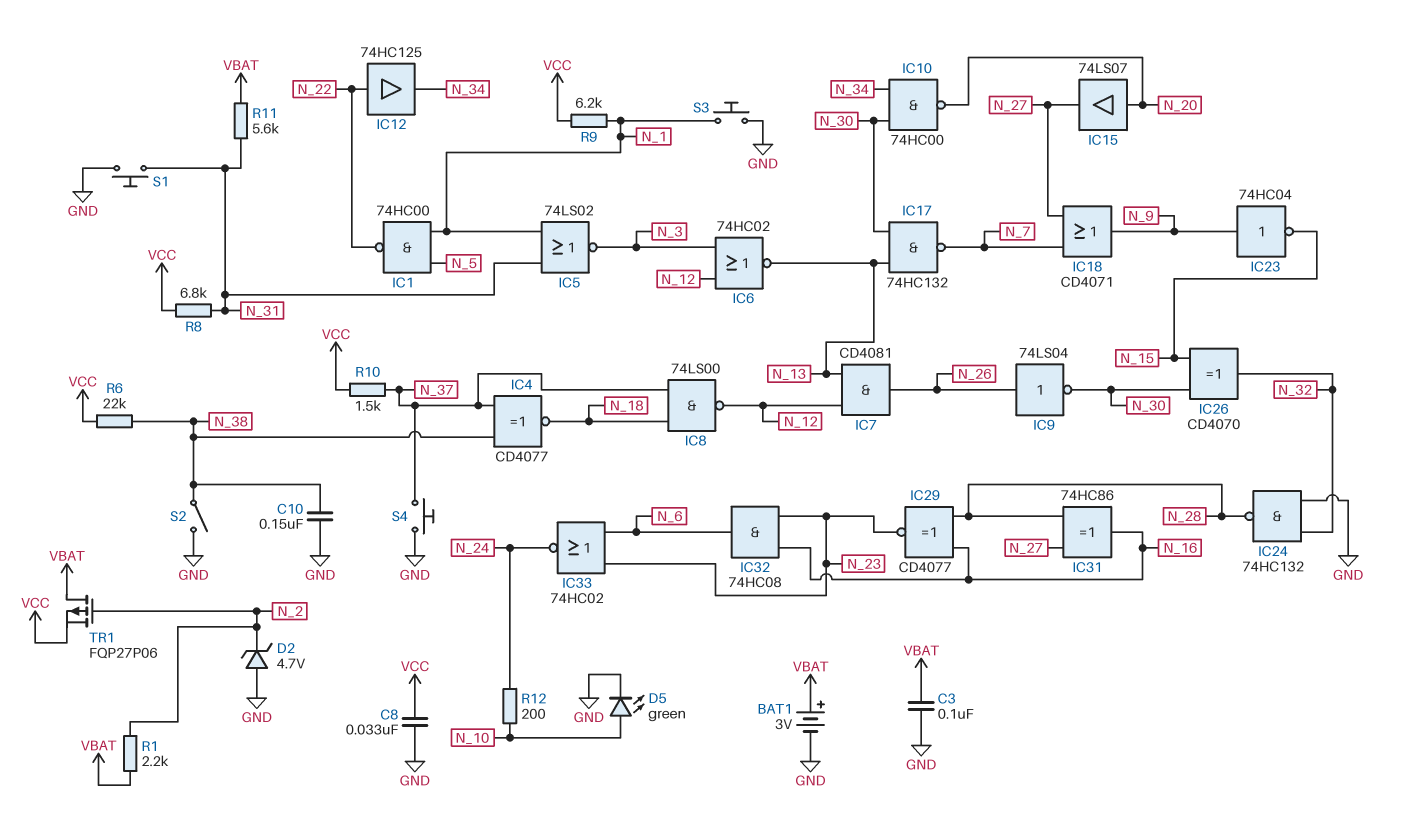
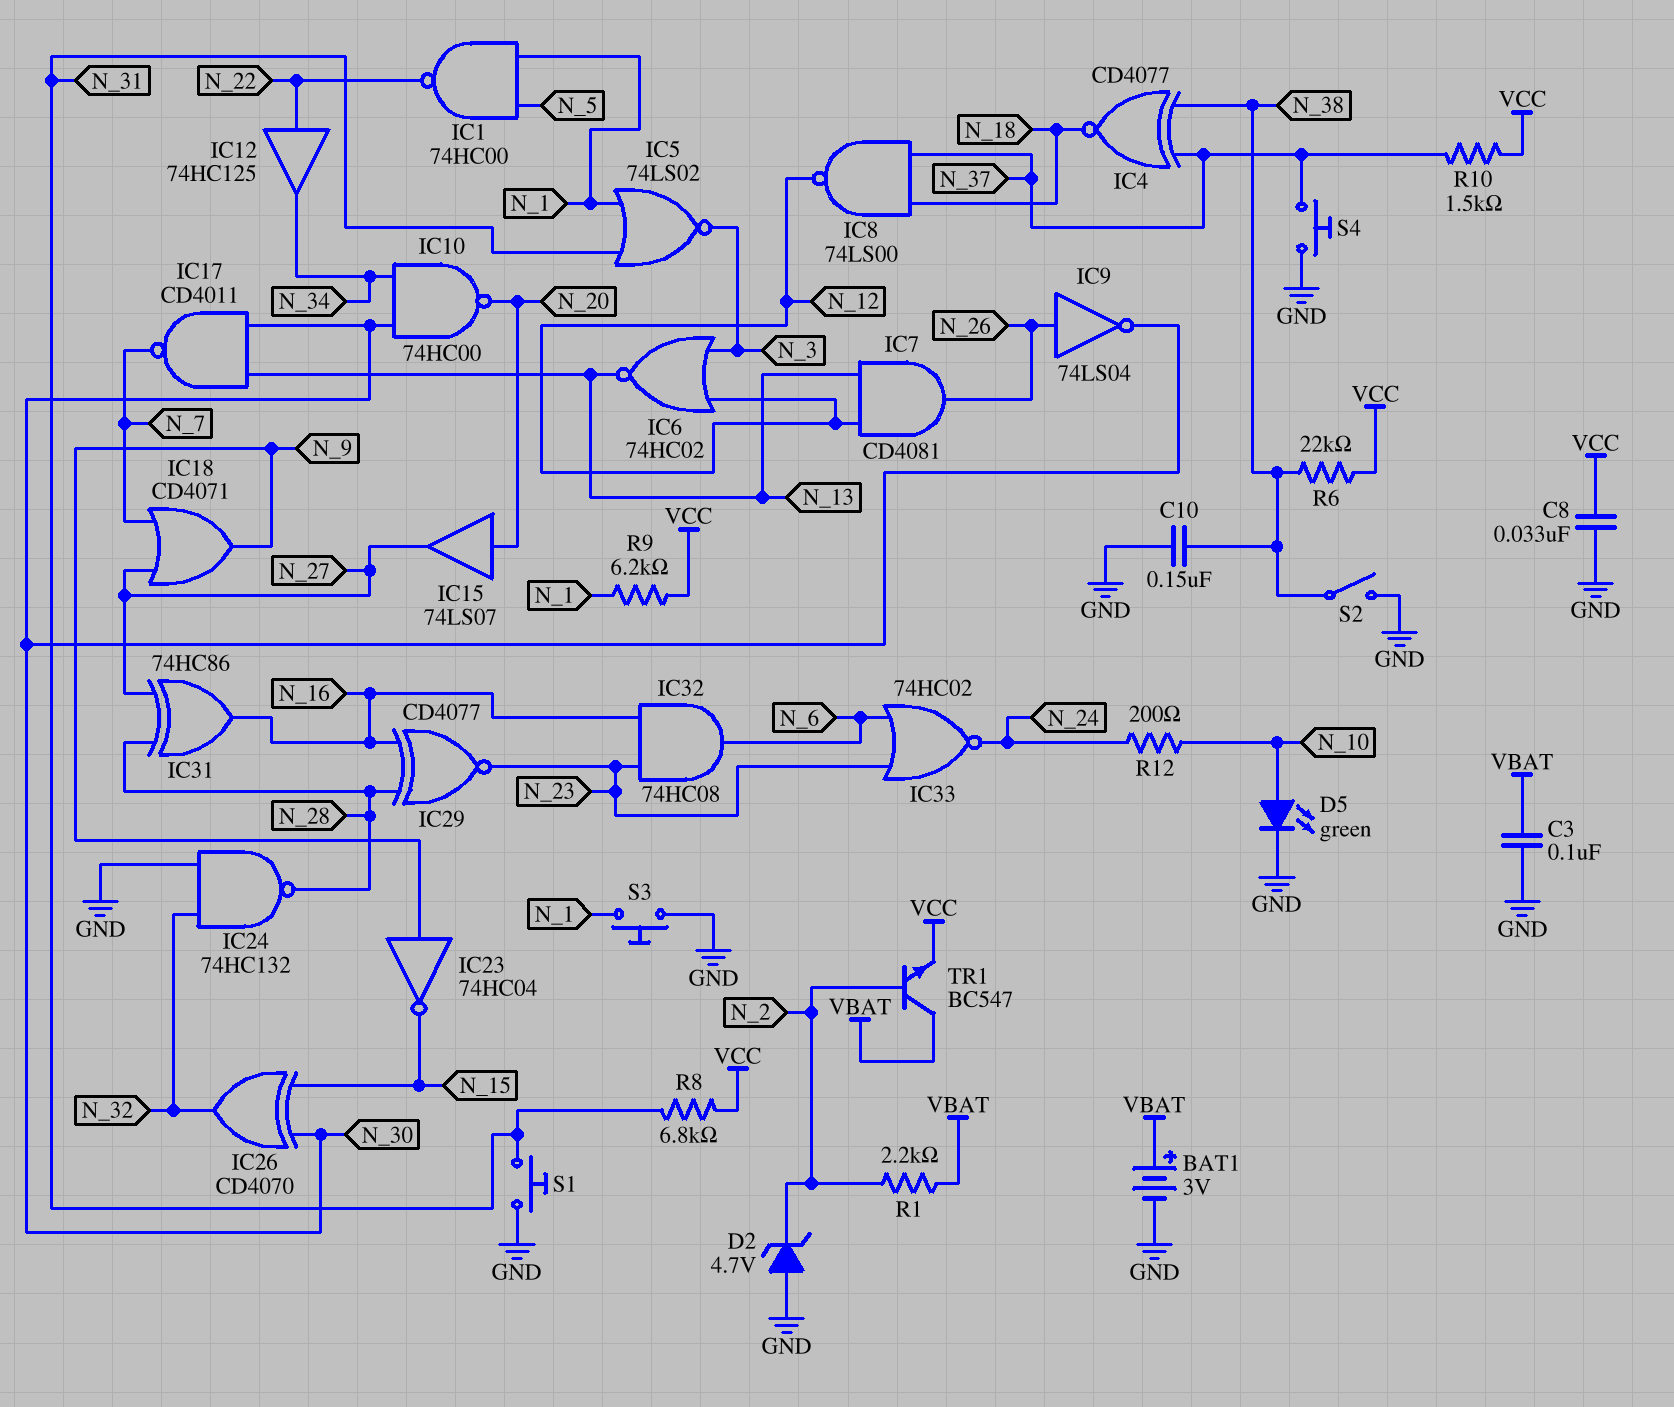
IC17: NAND 74HC132 (in N_13, in N_30, out N_7) -> NAND CD4011 (in N_13, in N_30, out N_7)
R11: 5.6k (N_31, VBAT) -> none
TR1: PMOS FQP27P06 (G N_2, D VBAT, S VCC) -> NPN BC547 (B N_2, C VBAT, E VCC)

